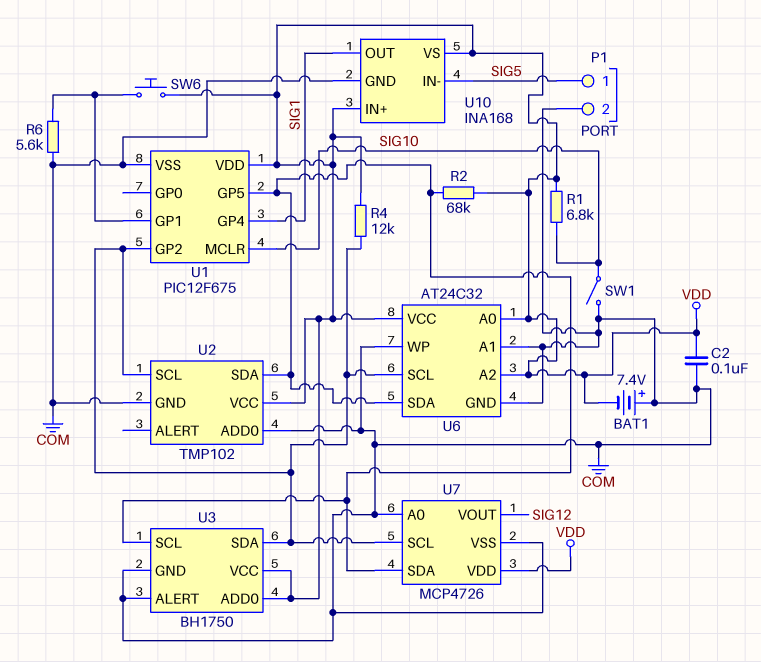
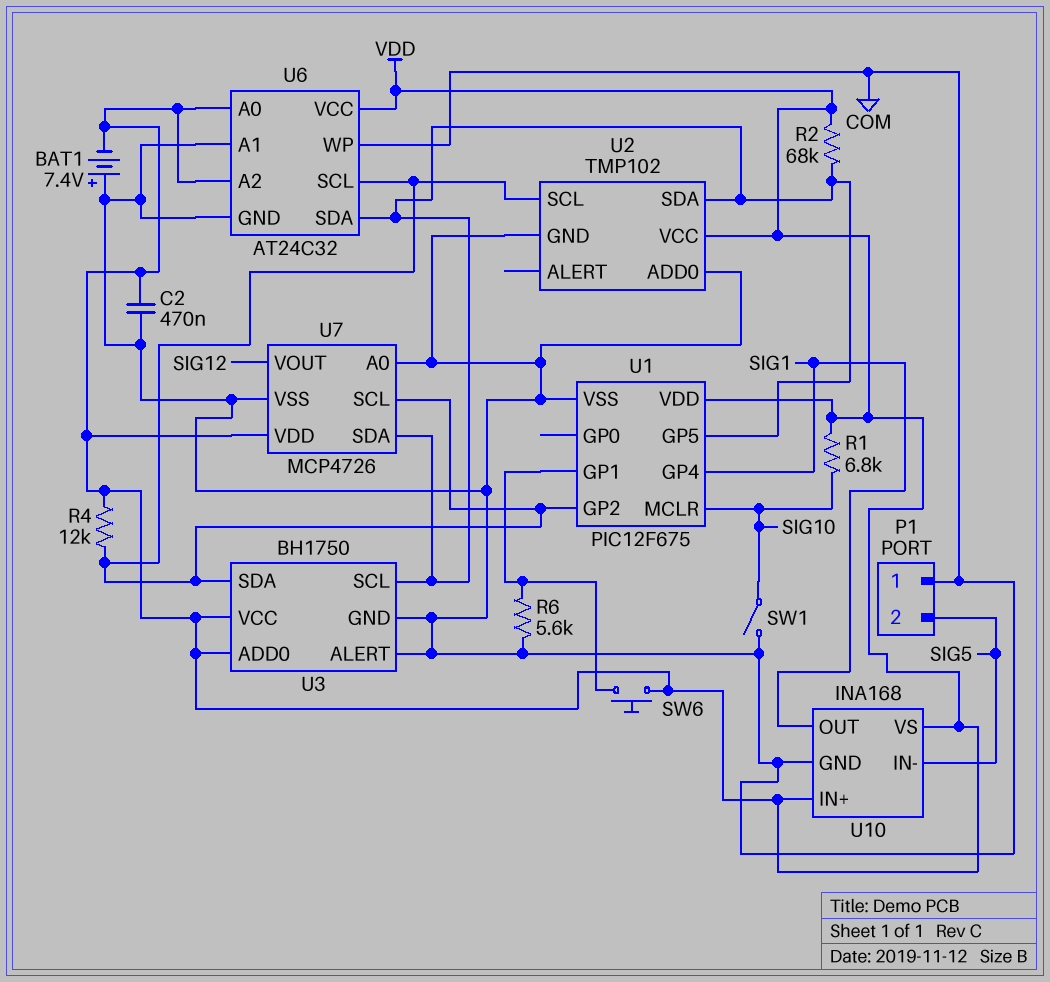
C2: 100nF (COM, VDD) -> 470nF (COM, VDD)
P1 pin 1: SIG5 -> COM
P1 pin 2: COM -> SIG5

